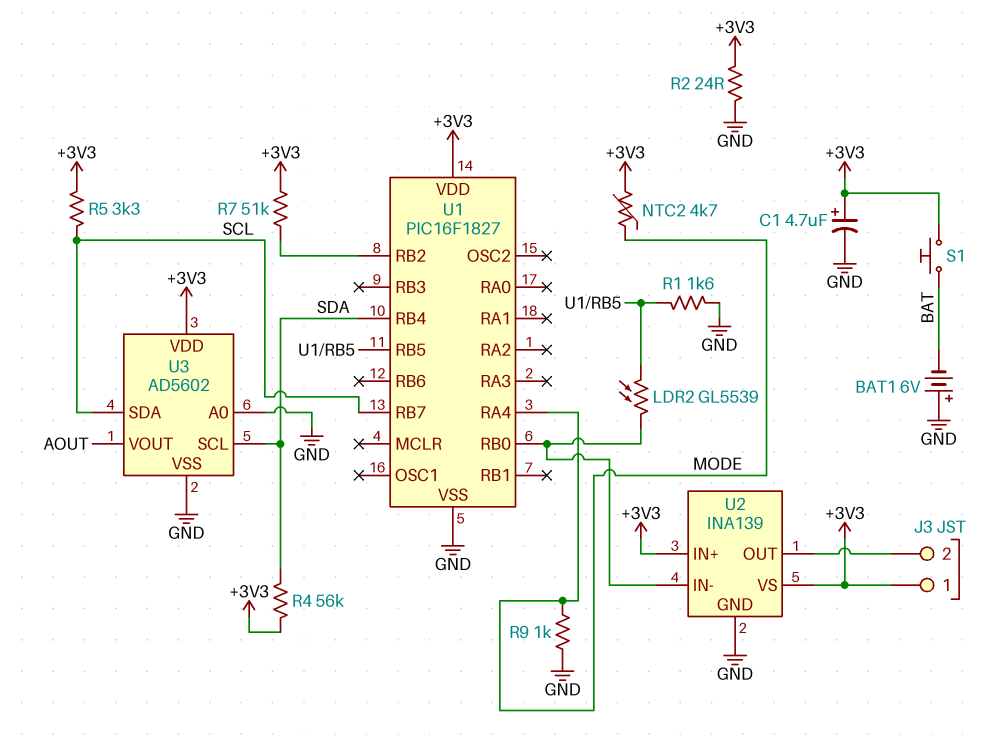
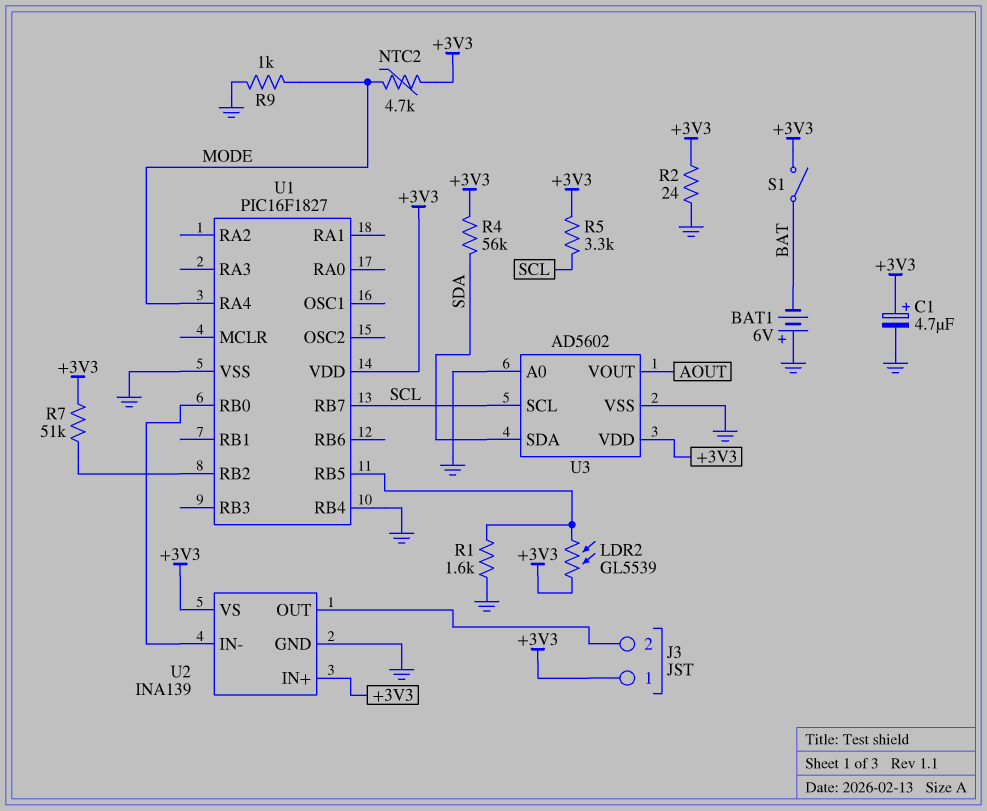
LDR2: GL5539 (U1/RB0, U1/RB5) -> GL5539 (+3V3, U1/RB5)
S1: button (+3V3, BAT) -> switch (+3V3, BAT)
U1 pin RB4: SDA -> GND
U3 pin SCL: SDA -> SCL
U3 pin SDA: SCL -> SDA

